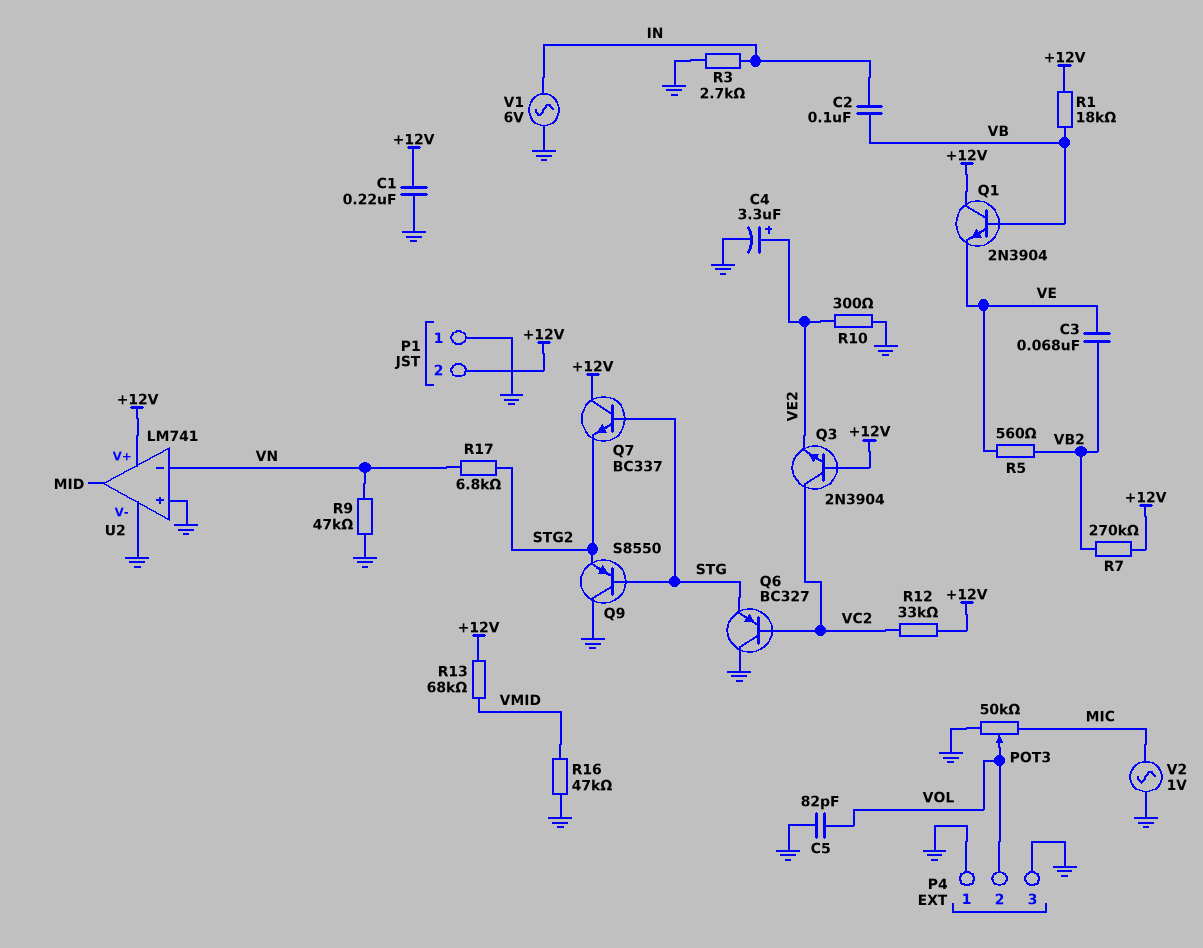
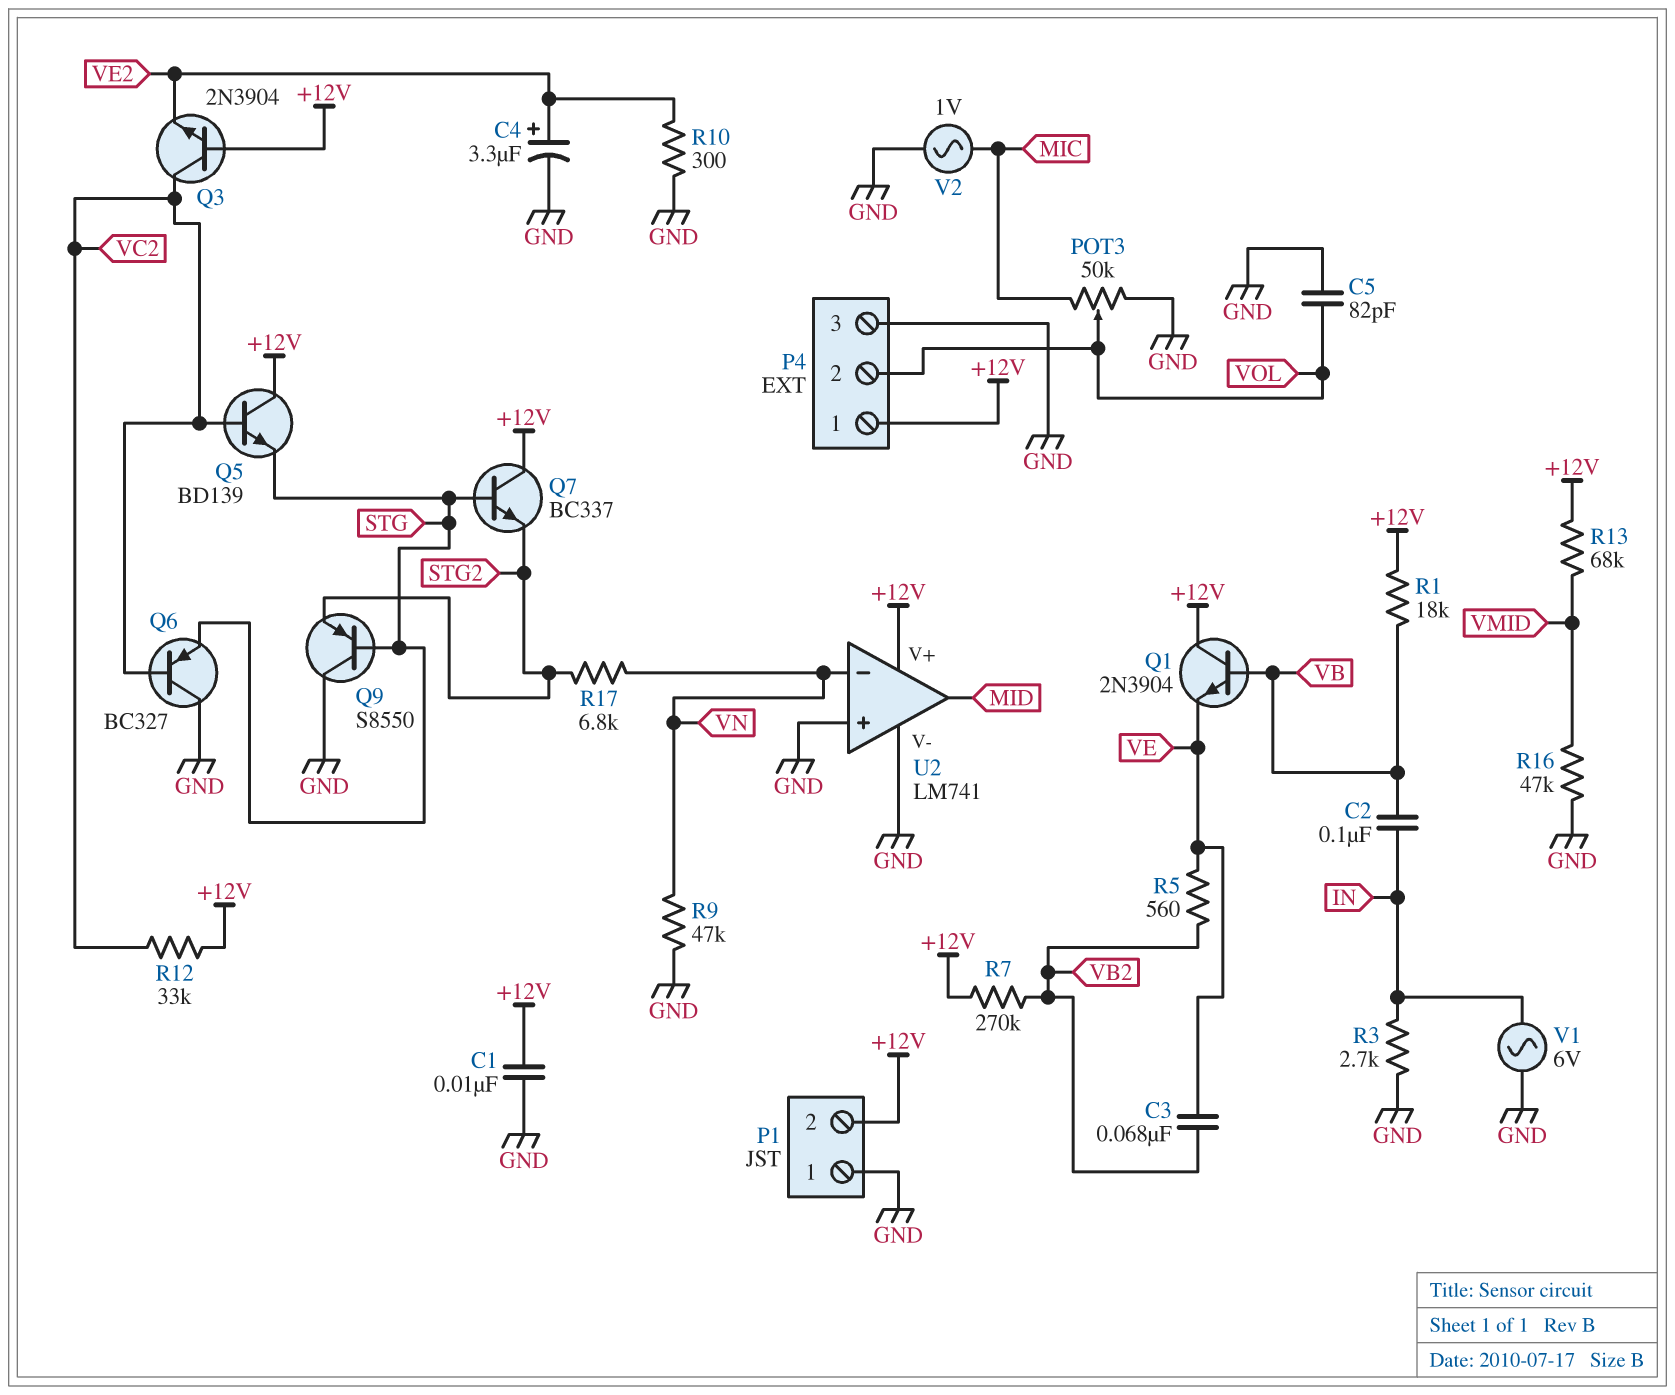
C1: 220nF (+12V, GND) -> 10nF (+12V, GND)
P4 pin 1: GND -> +12V
Q5: none -> NPN BD139 (B VC2, C +12V, E STG)

